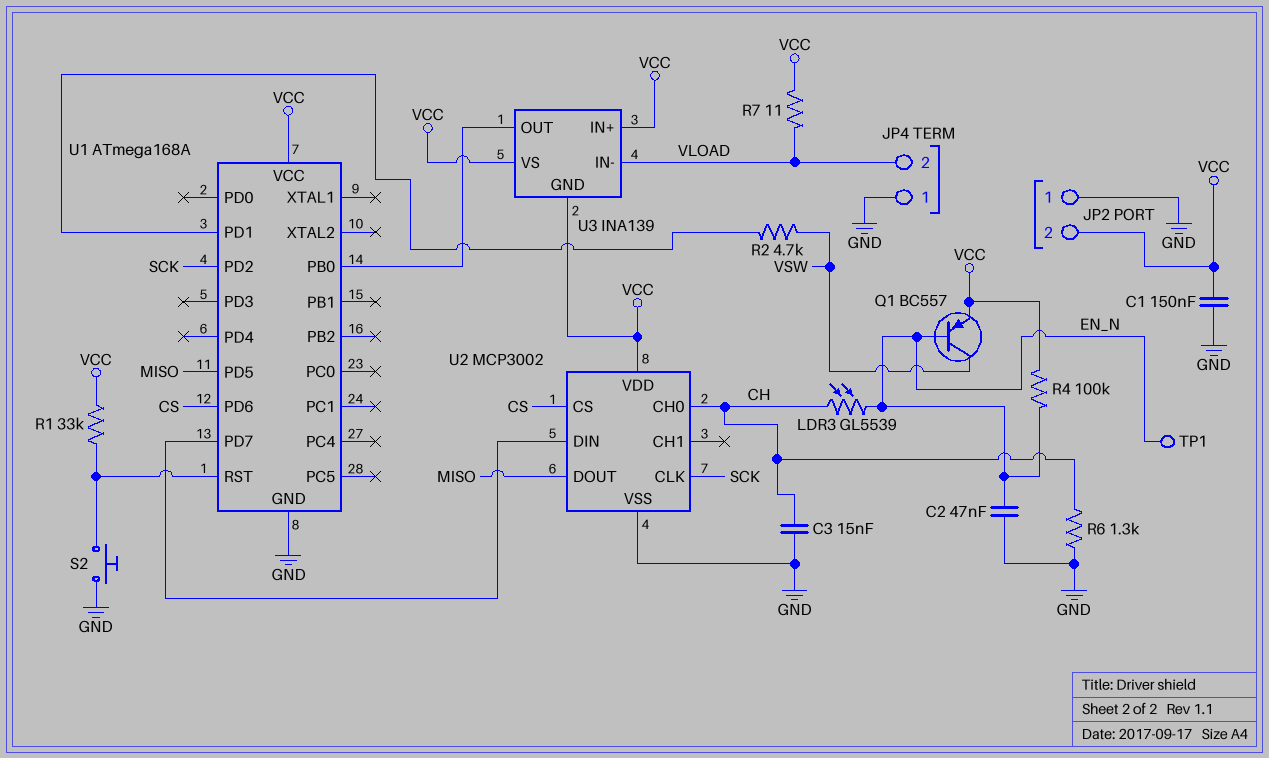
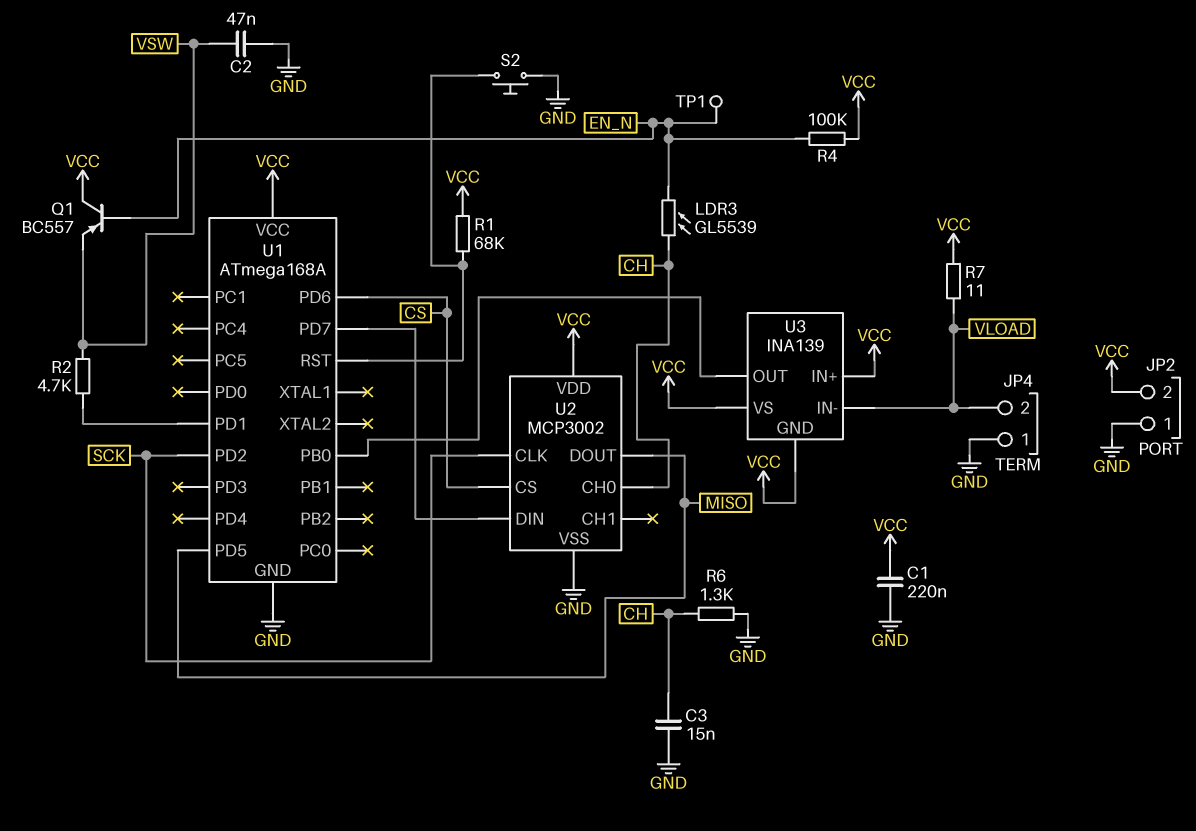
C1: 150nF (GND, VCC) -> 220nF (GND, VCC)
C2: 47nF (EN_N, GND) -> 47nF (GND, VSW)
Q1: PNP BC557 (B EN_N, C VSW, E VCC) -> PNP BC557 (B EN_N, C VCC, E VSW)
R1: 33k (U1/RST, VCC) -> 68k (U1/RST, VCC)

